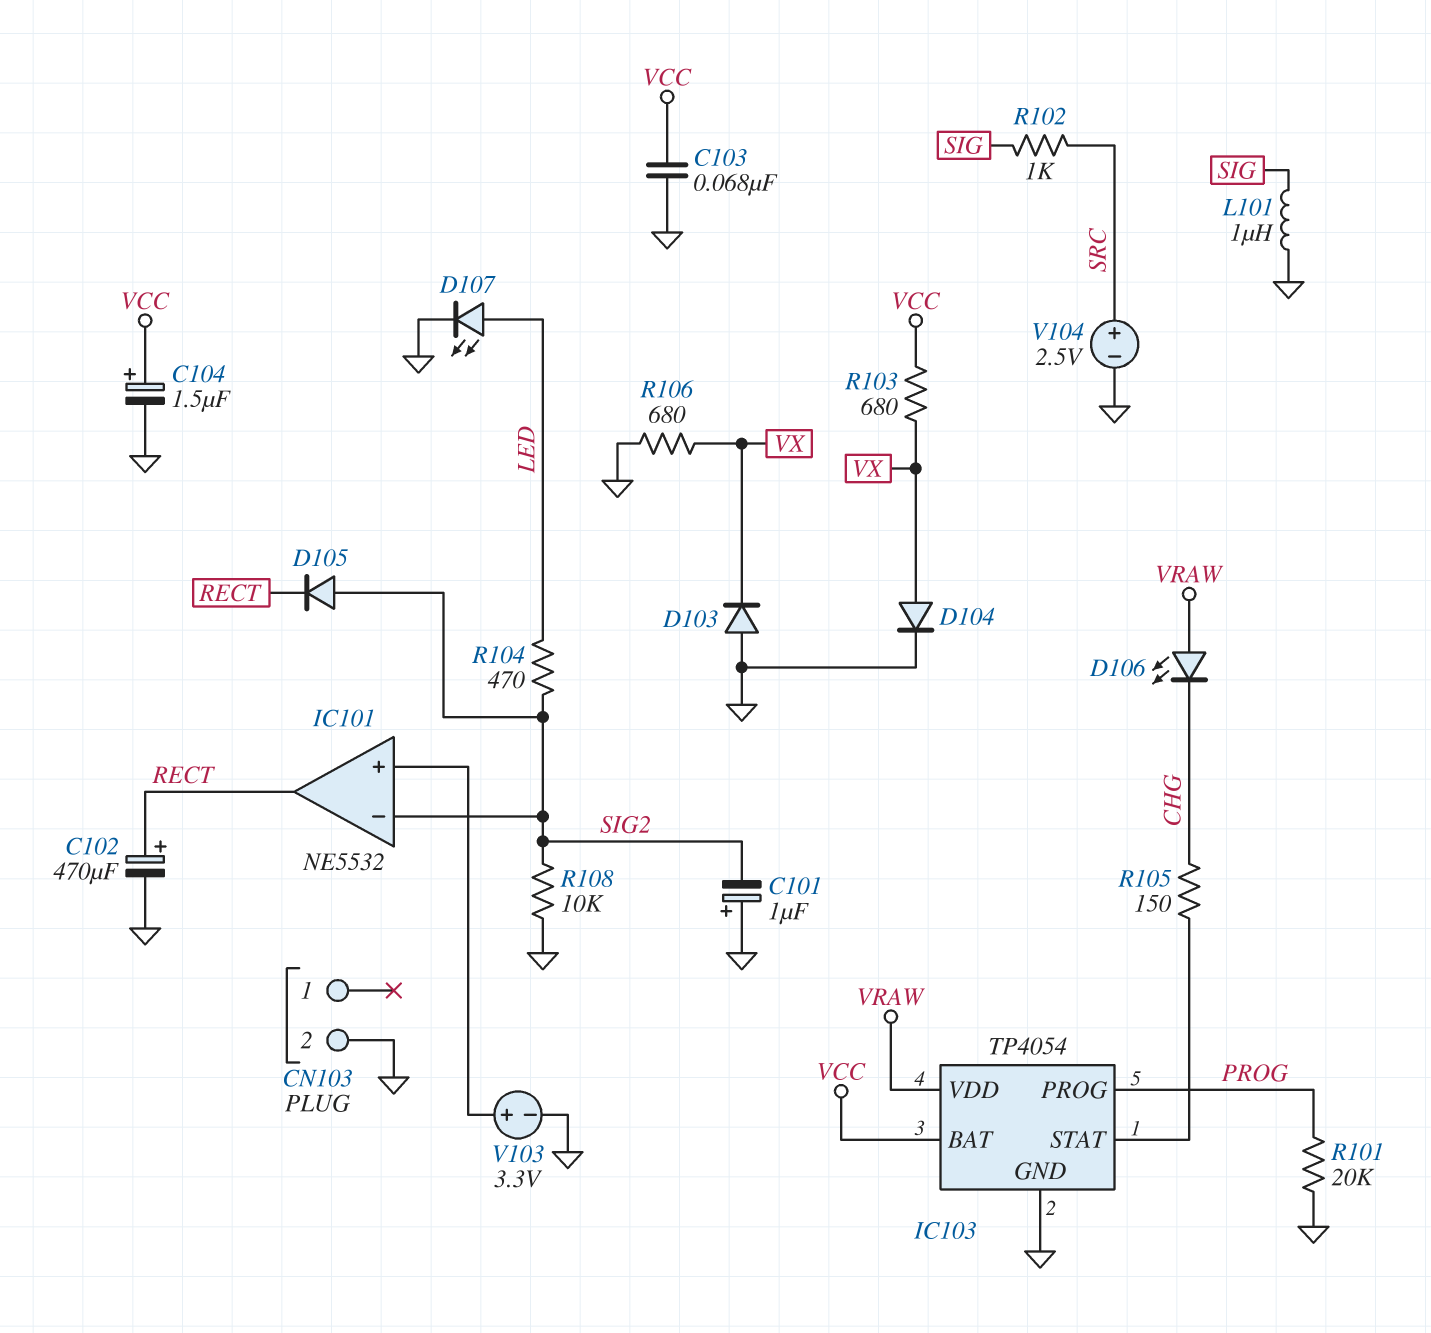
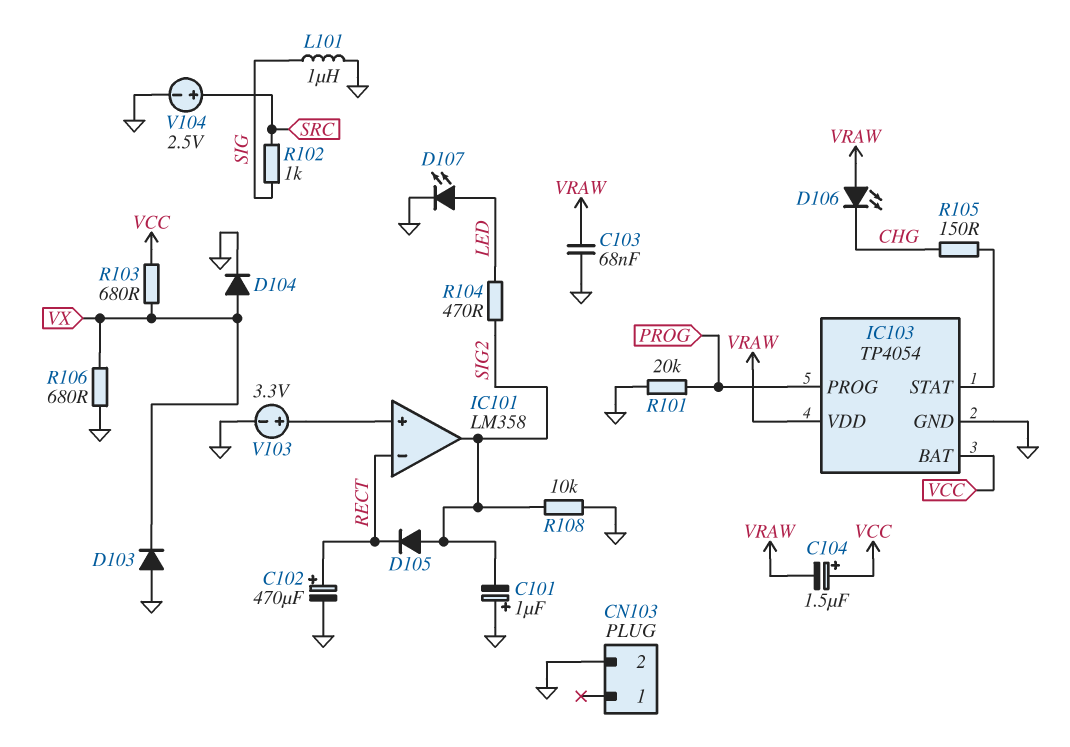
C103: 68nF (GND, VCC) -> 68nF (GND, VRAW)
C104: 1.5uF (plus VCC, minus GND) -> 1.5uF (plus VCC, minus VRAW)
IC101: NE5532 -> LM358
IC101 pin in-: SIG2 -> RECT
IC101 pin out: RECT -> SIG2

